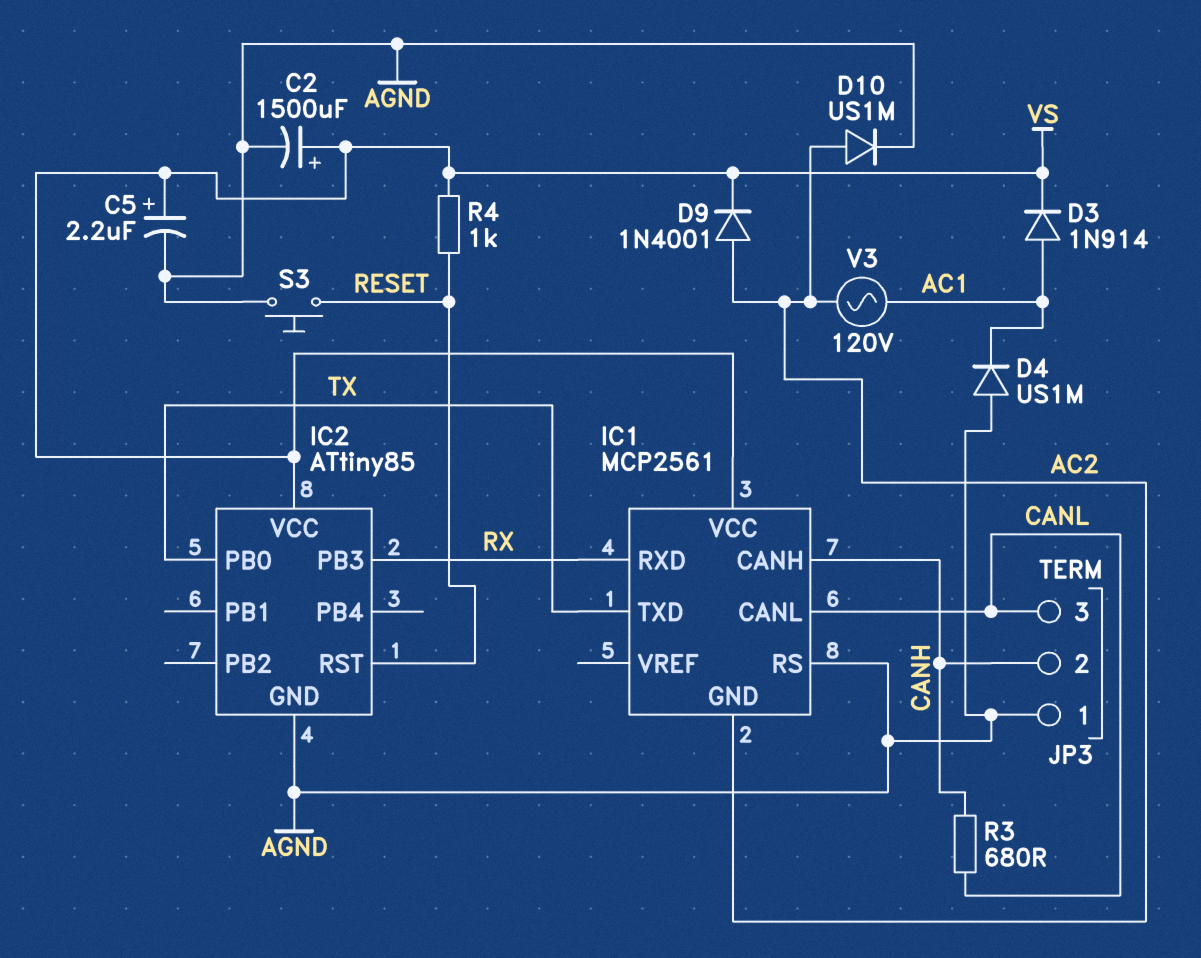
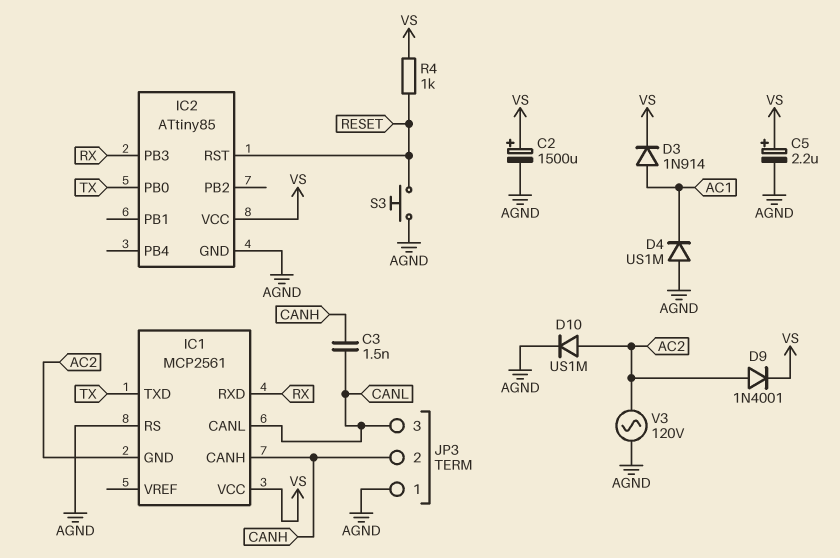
C3: none -> 1.5nF (CANH, CANL)
R3: 680 (CANH, CANL) -> none
V3: AC 120V (AC1, AC2) -> AC 120V (AC2, AGND)

